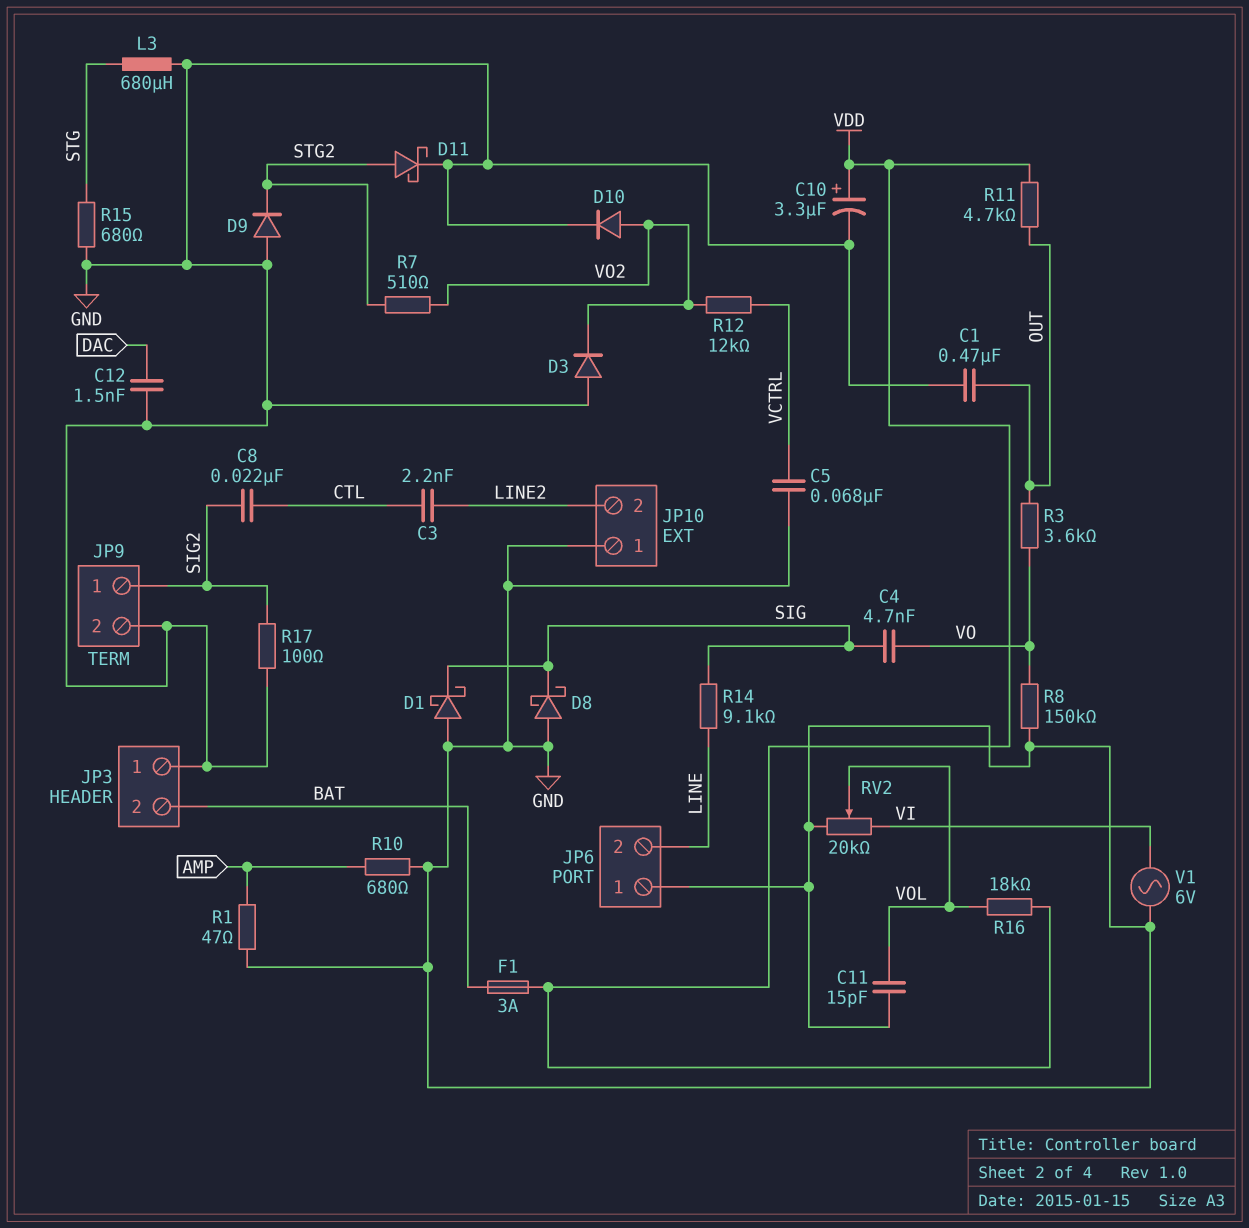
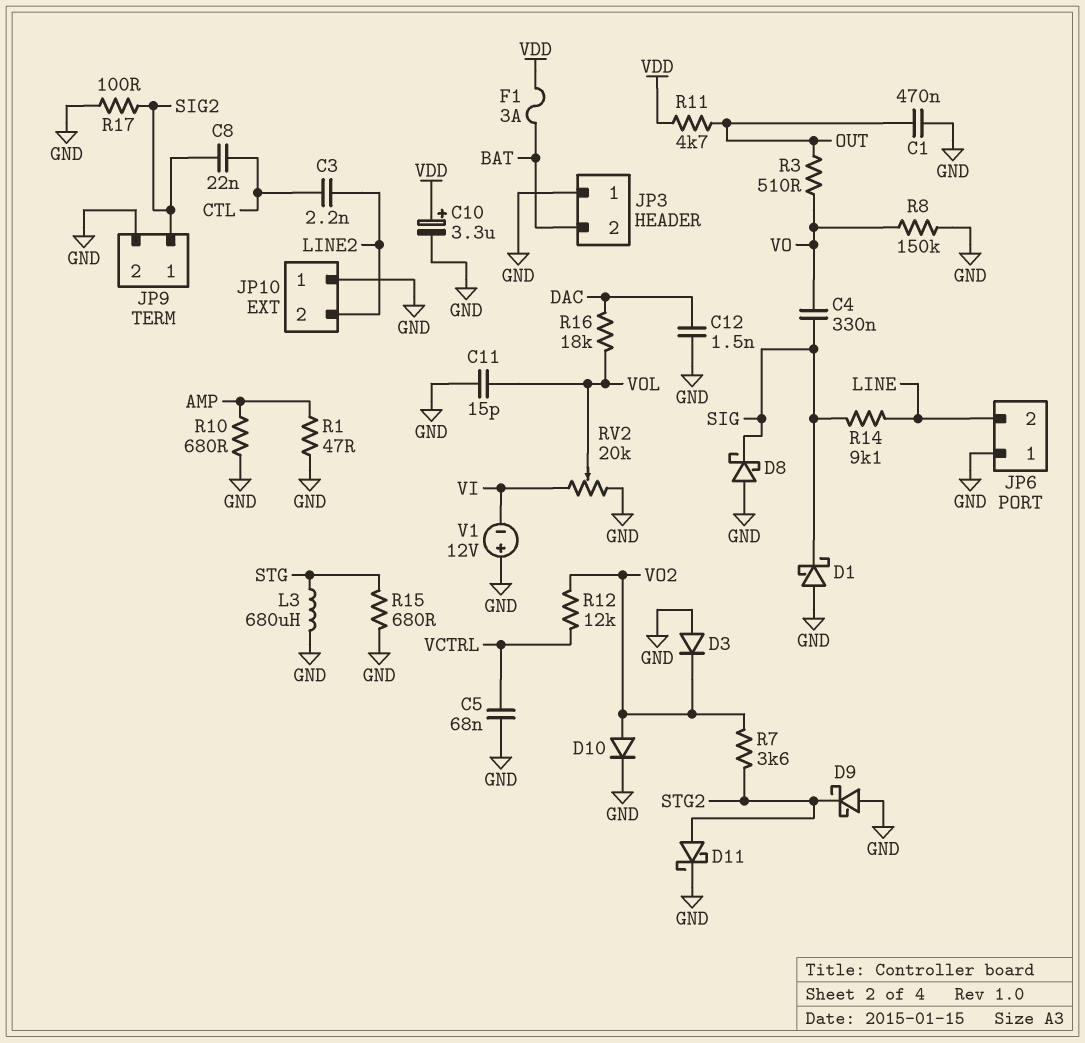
C4: 4.7nF (SIG, VO) -> 330nF (SIG, VO)
D9: diode (A GND, K STG2) -> schottky (A GND, K STG2)
R3: 3.6k (OUT, VO) -> 510 (OUT, VO)
R7: 510 (STG2, VO2) -> 3.6k (STG2, VO2)
R16: 18k (VDD, VOL) -> 18k (DAC, VOL)
V1: AC 6V (GND, VI) -> 12V (plus GND, minus VI)

